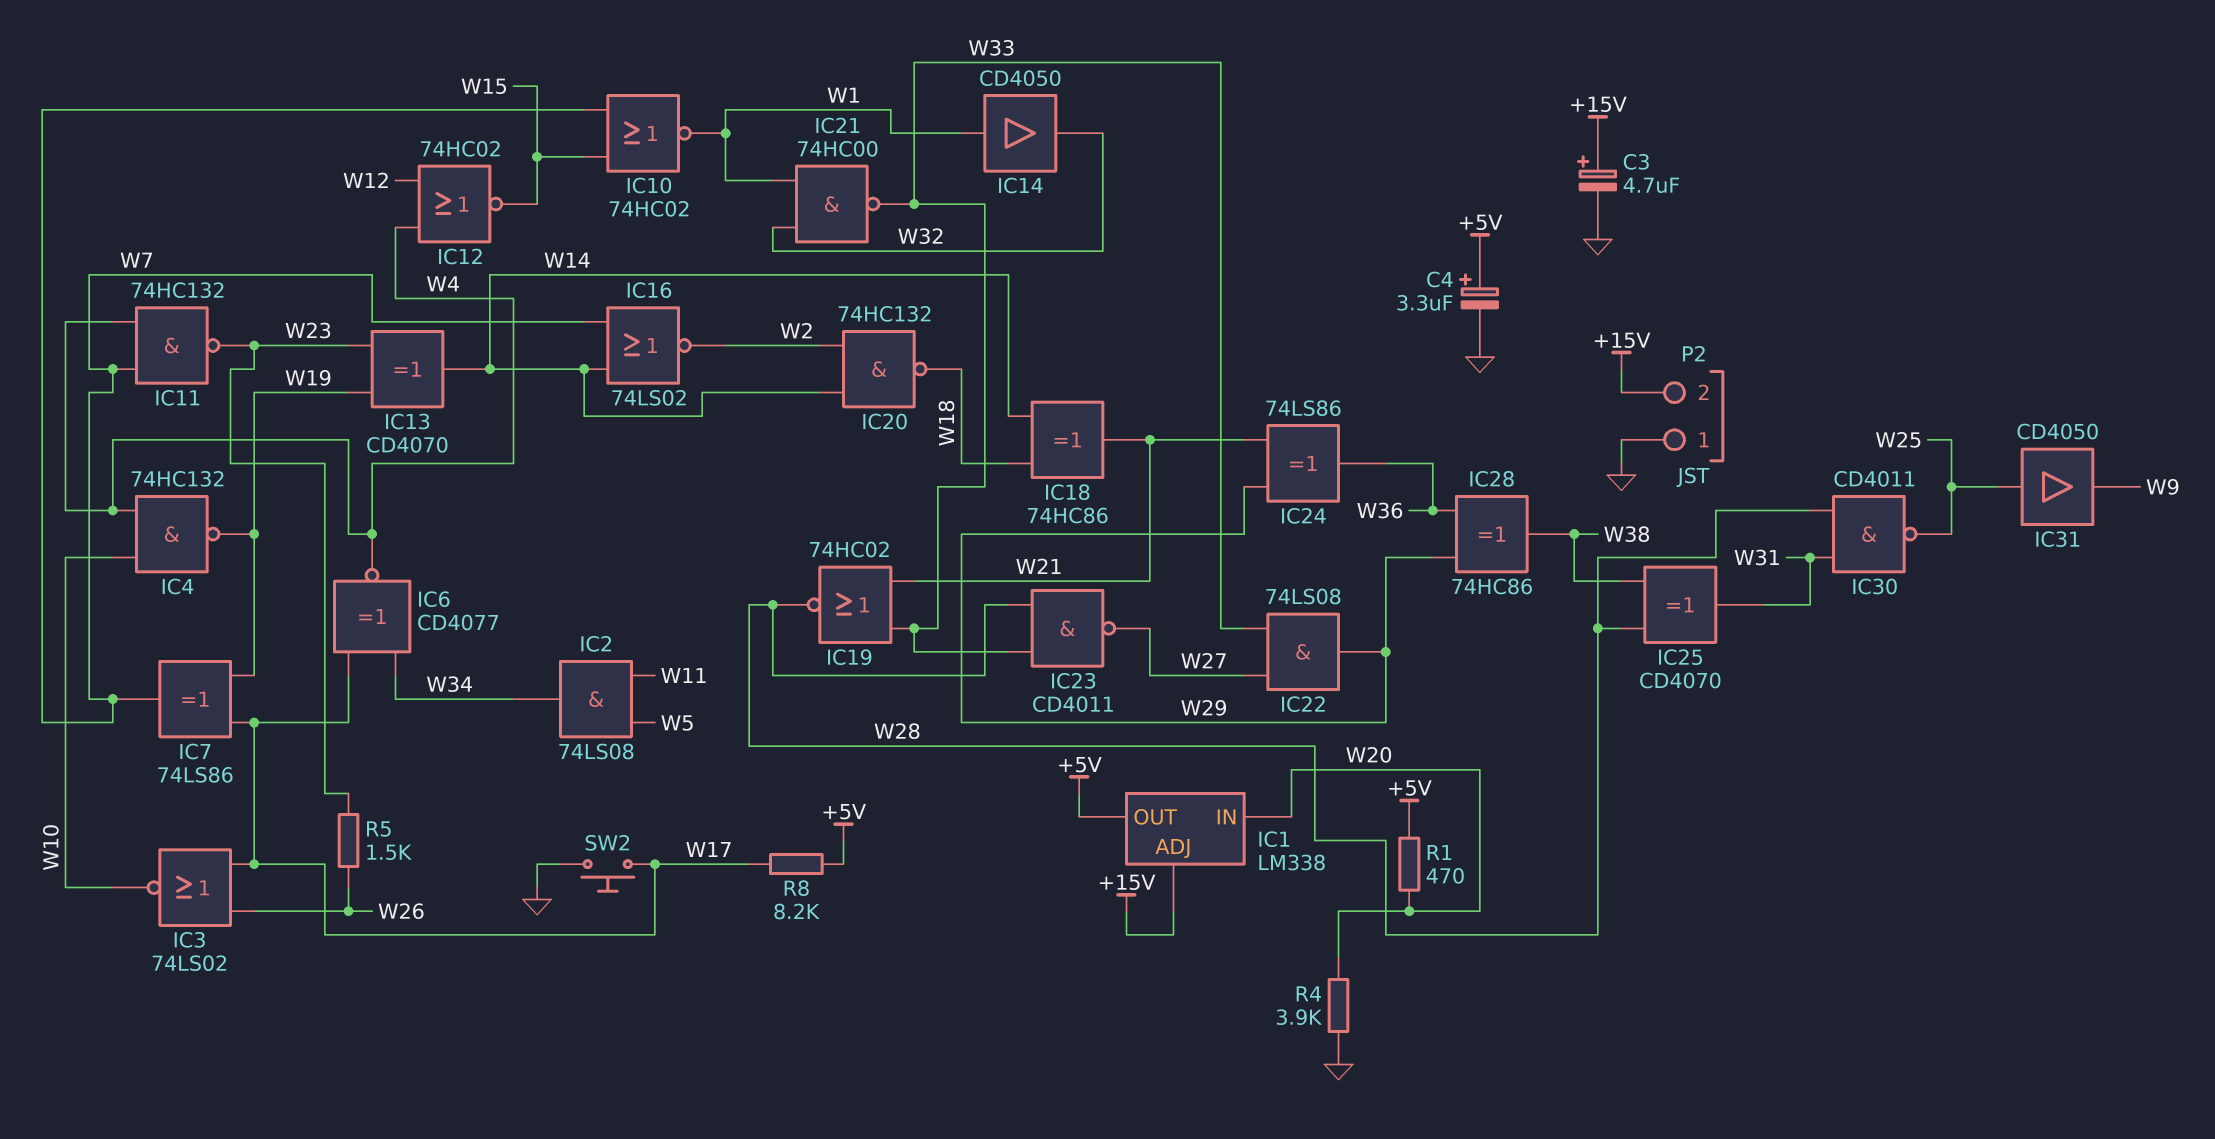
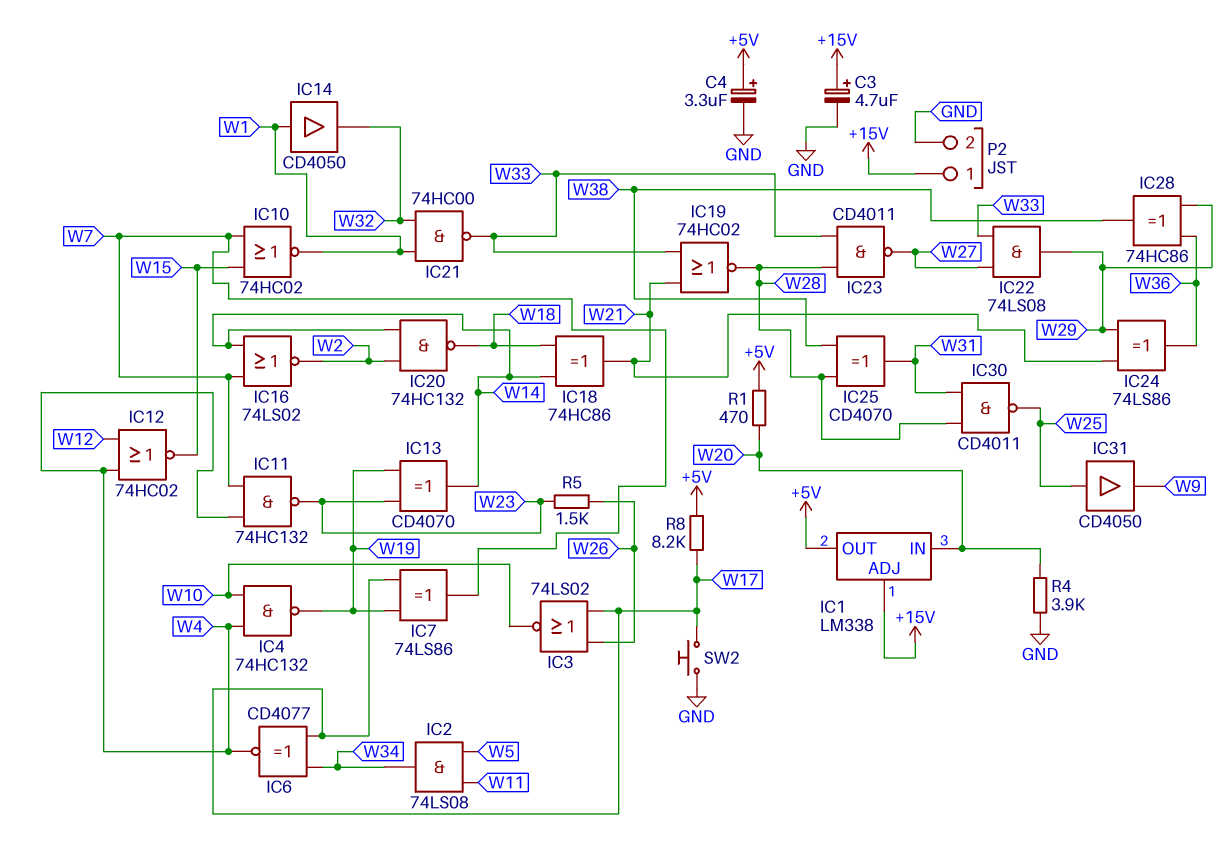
P2 pin 1: GND -> +15V
P2 pin 2: +15V -> GND

